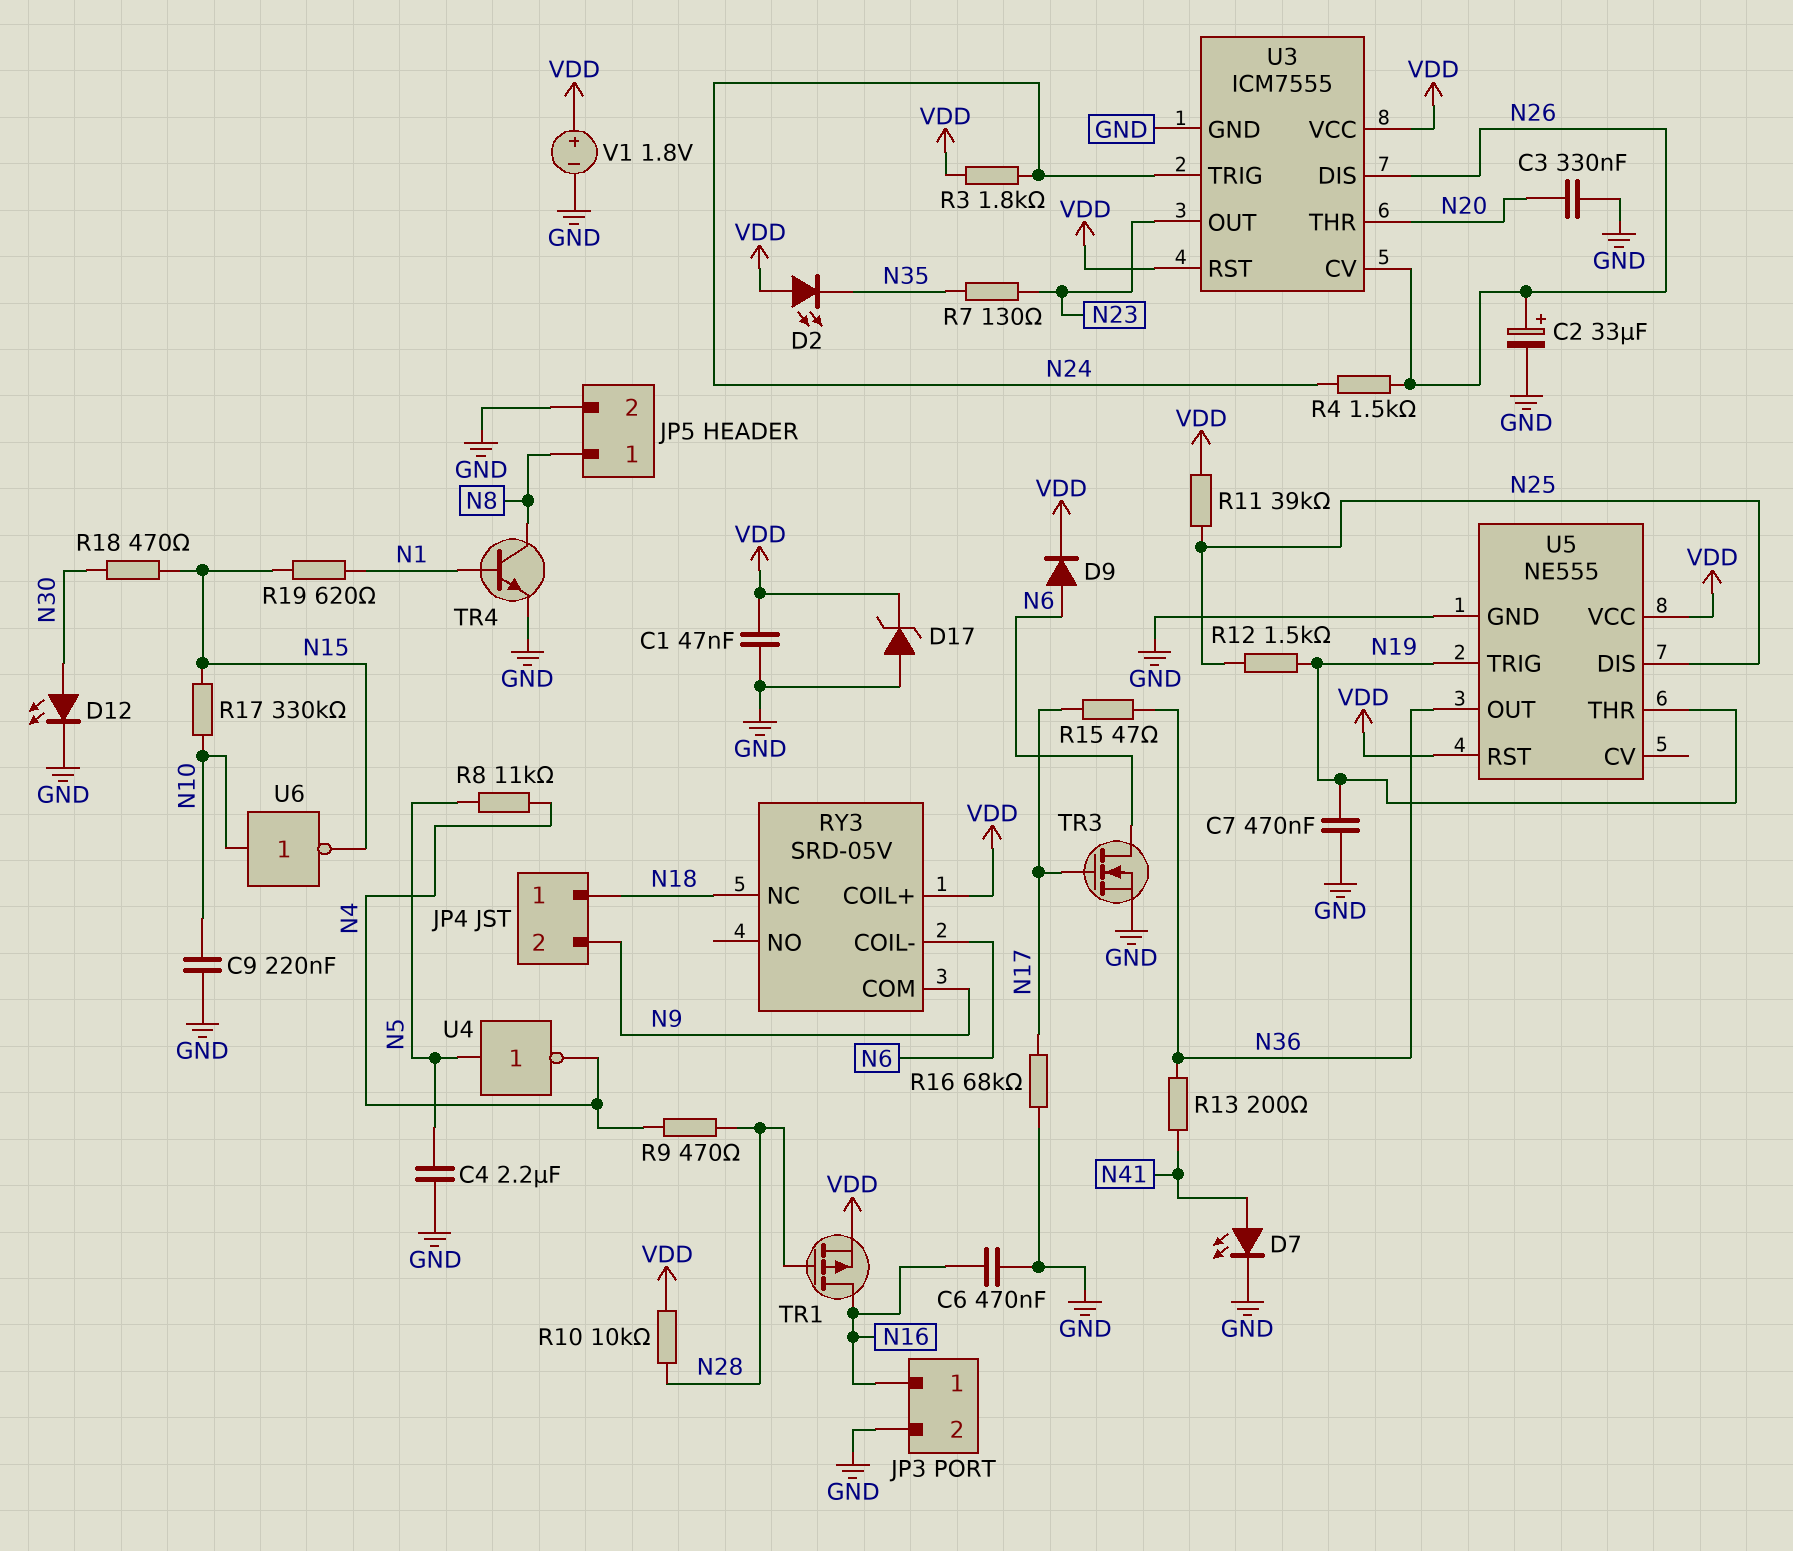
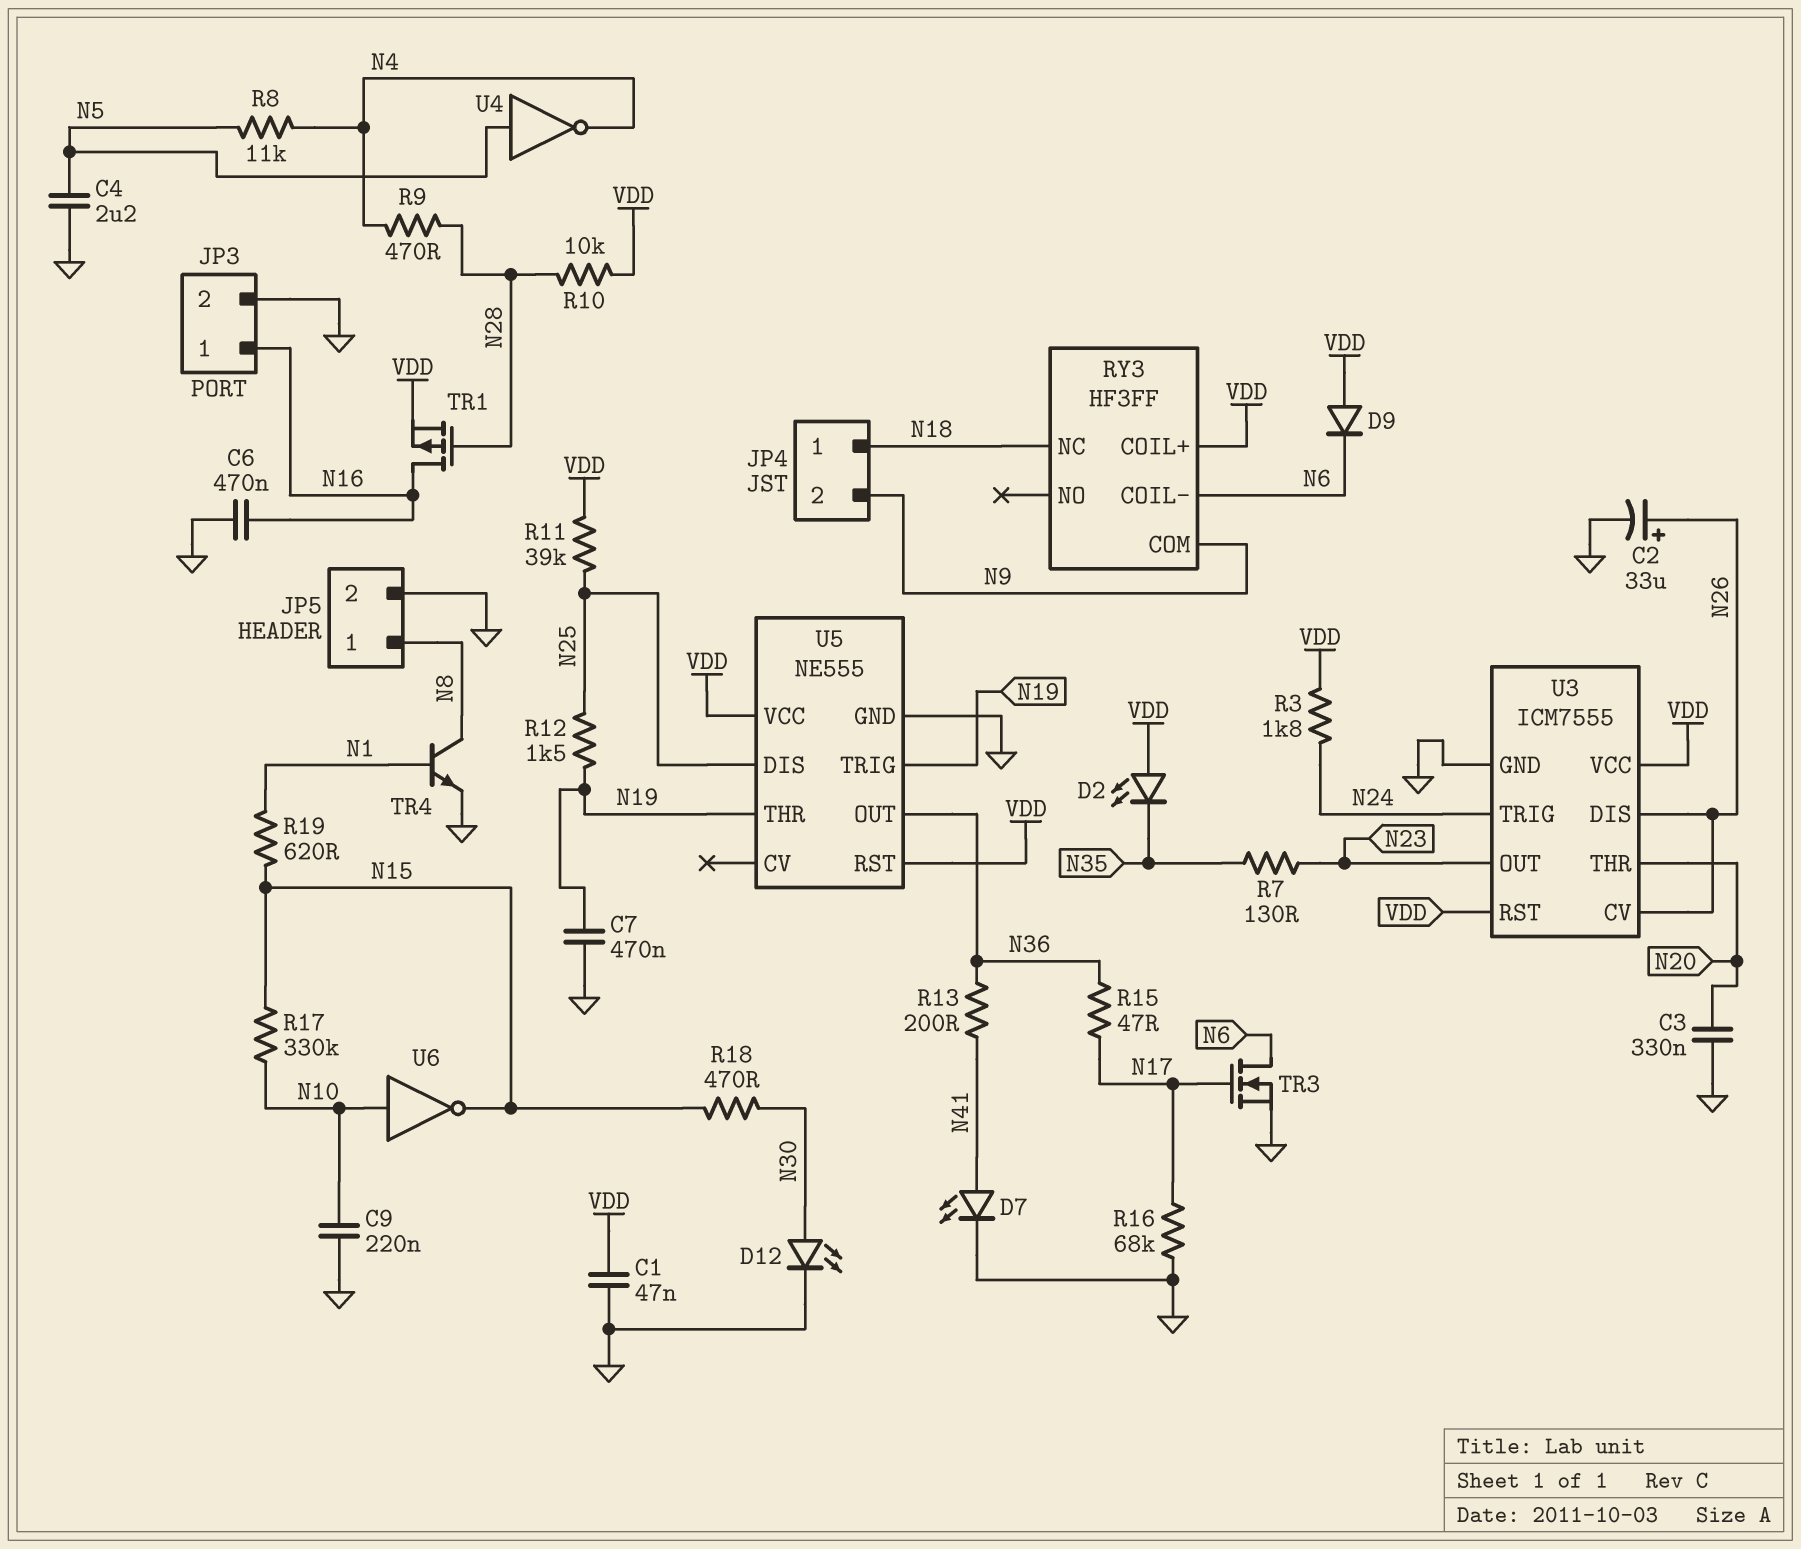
D9: diode (A N6, K VDD) -> diode (A VDD, K N6)
D17: zener (A GND, K VDD) -> none
R4: 1.5k (N24, N26) -> none
RY3: SRD-05V -> HF3FF
V1: 1.8V (plus VDD, minus GND) -> none

